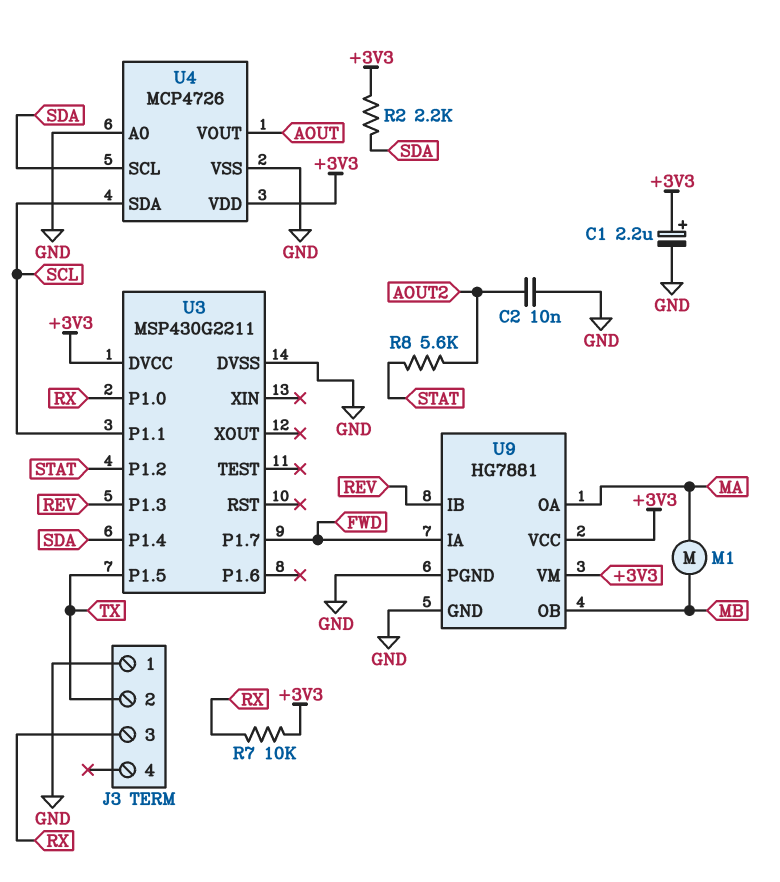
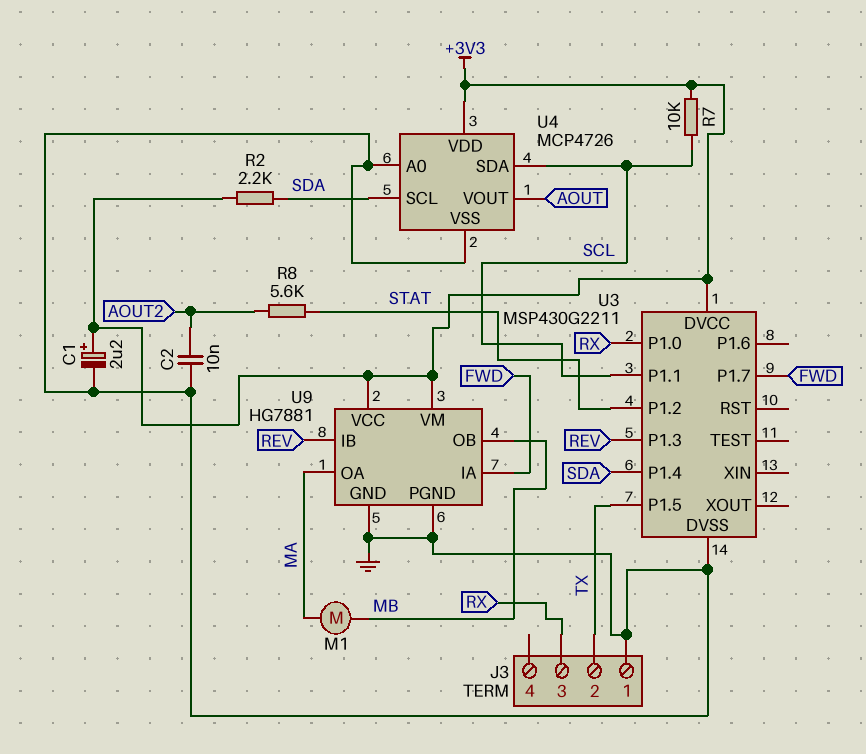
R7: 10k (+3V3, RX) -> 10k (+3V3, SCL)

